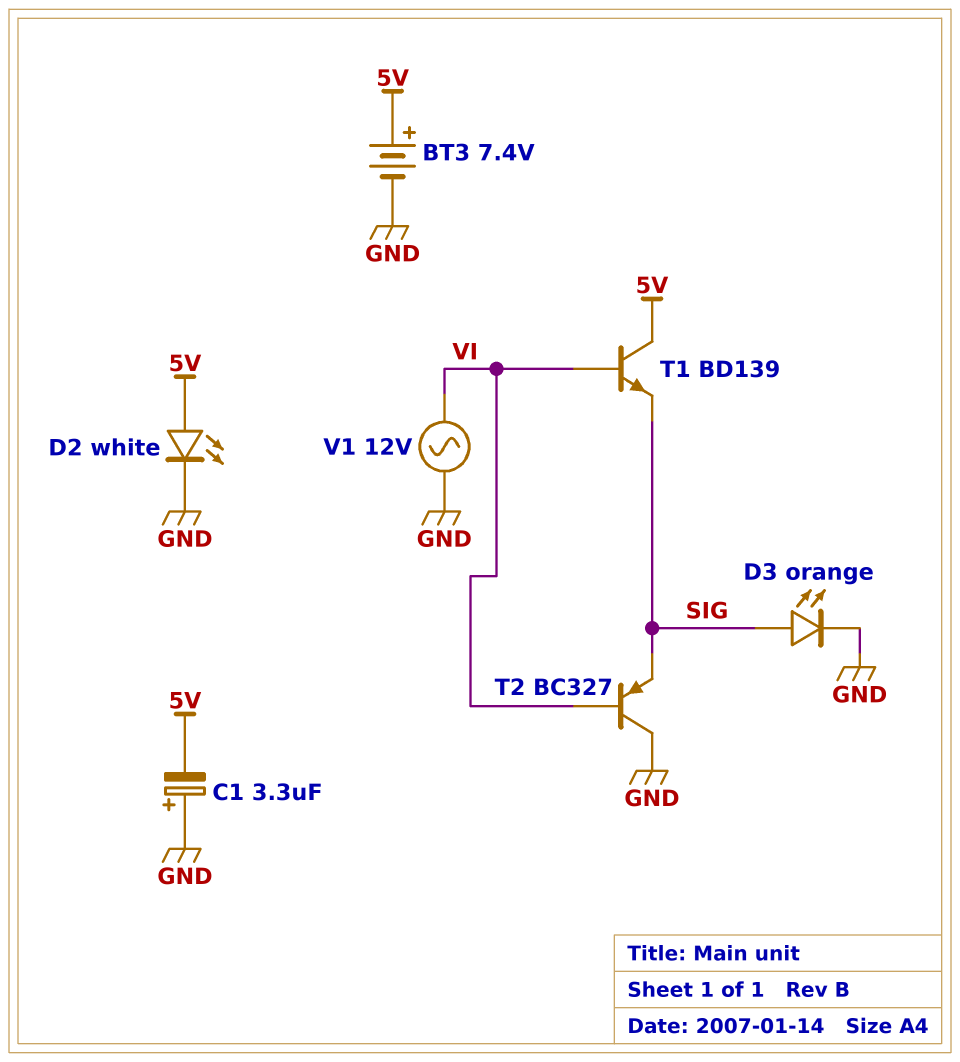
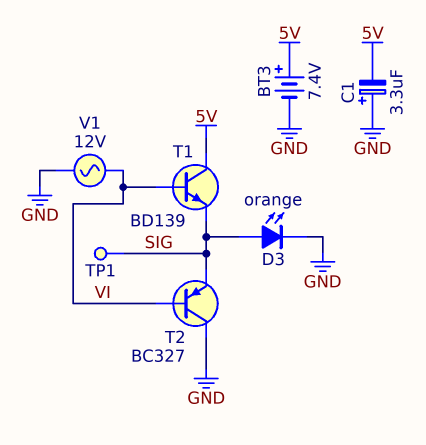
D2: LED white (A 5V, K GND) -> none
TP1: none -> test point (SIG)

